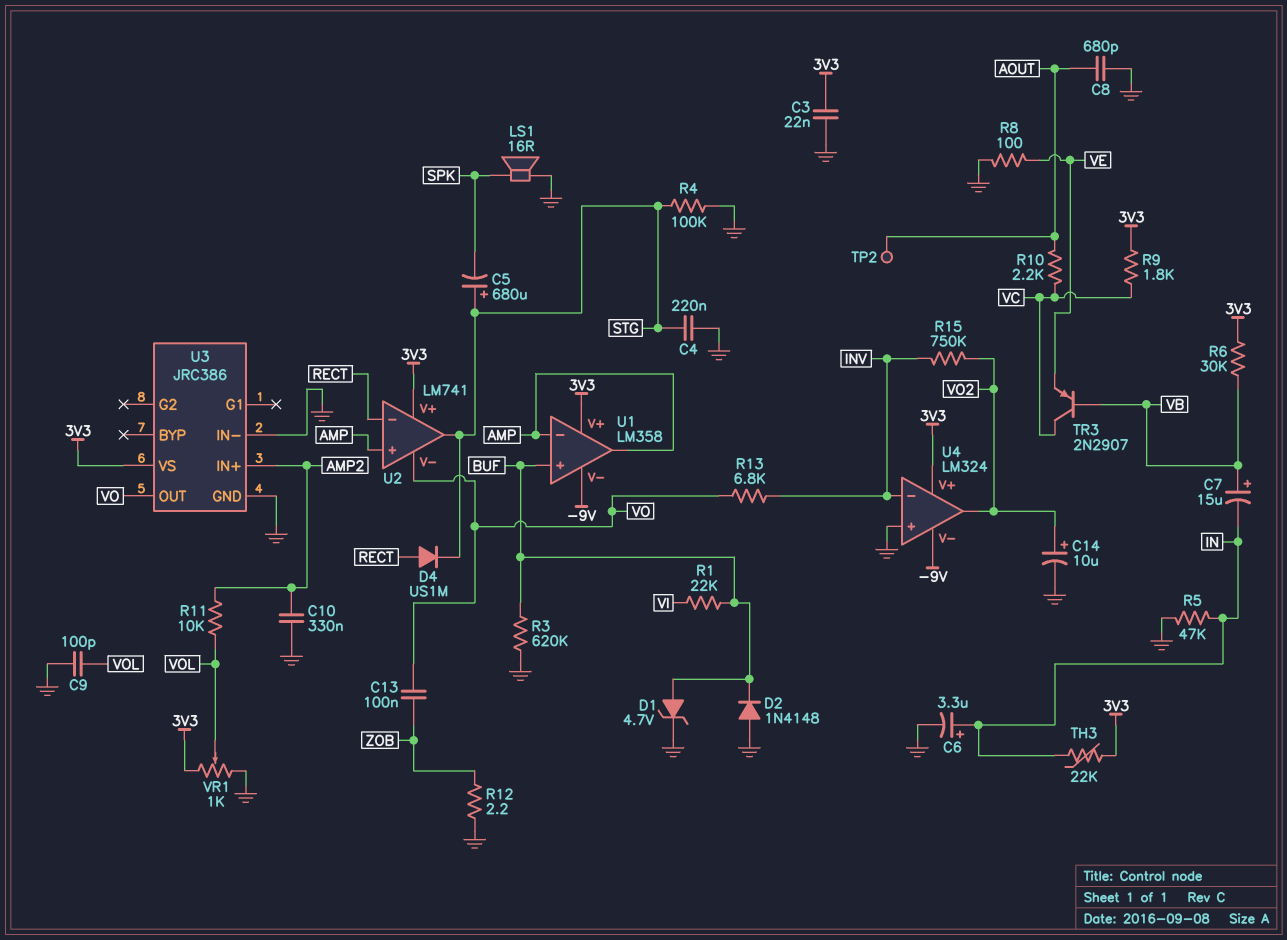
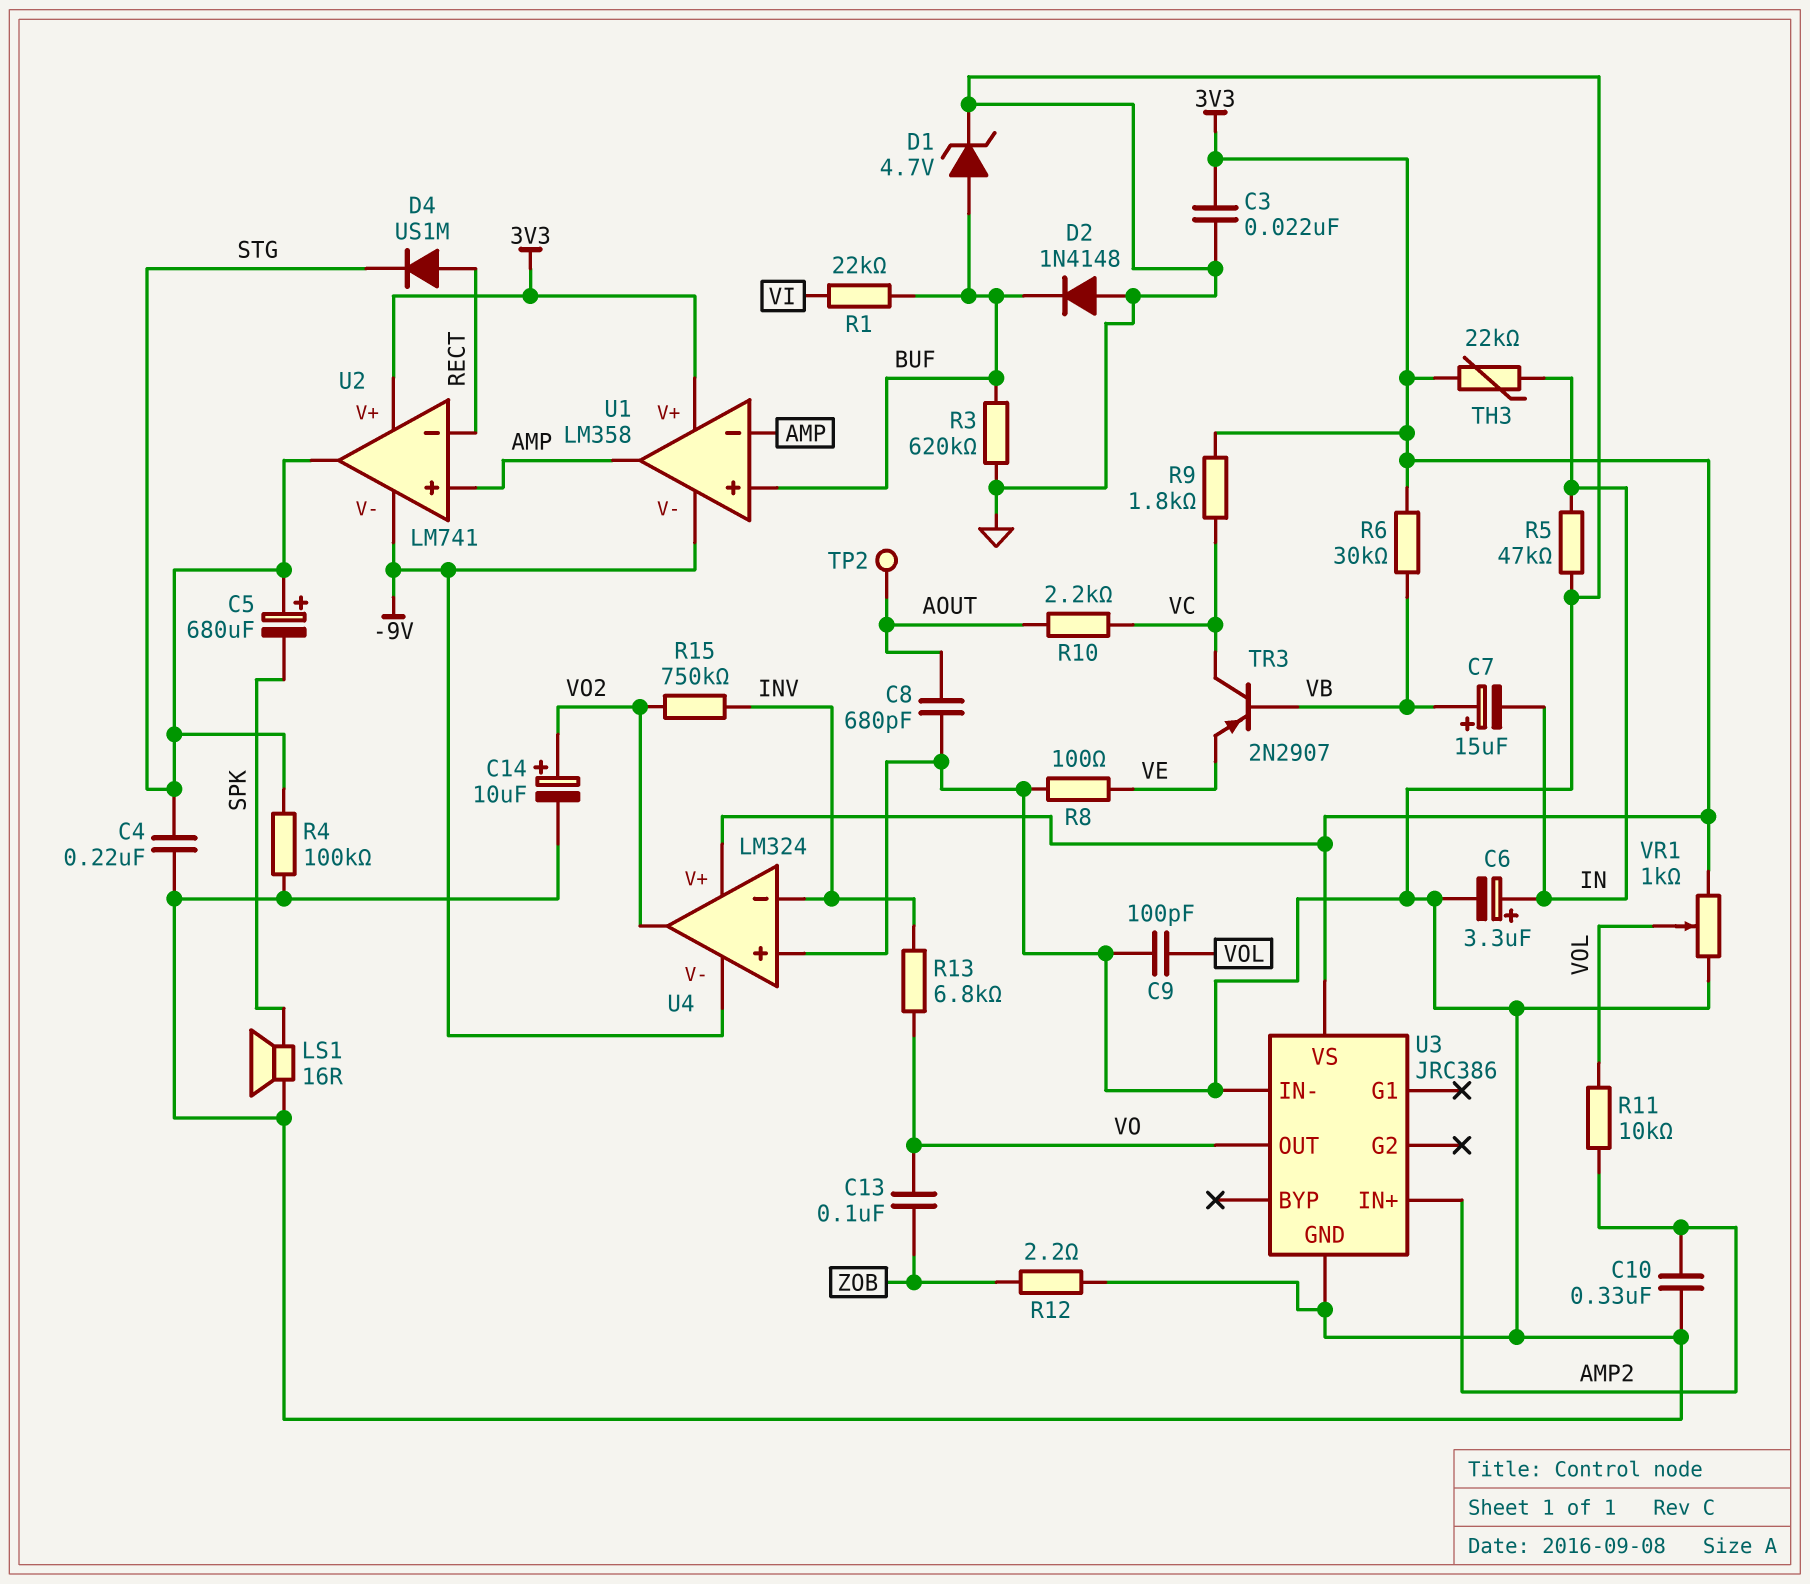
U2 pin V-: VO -> -9V

